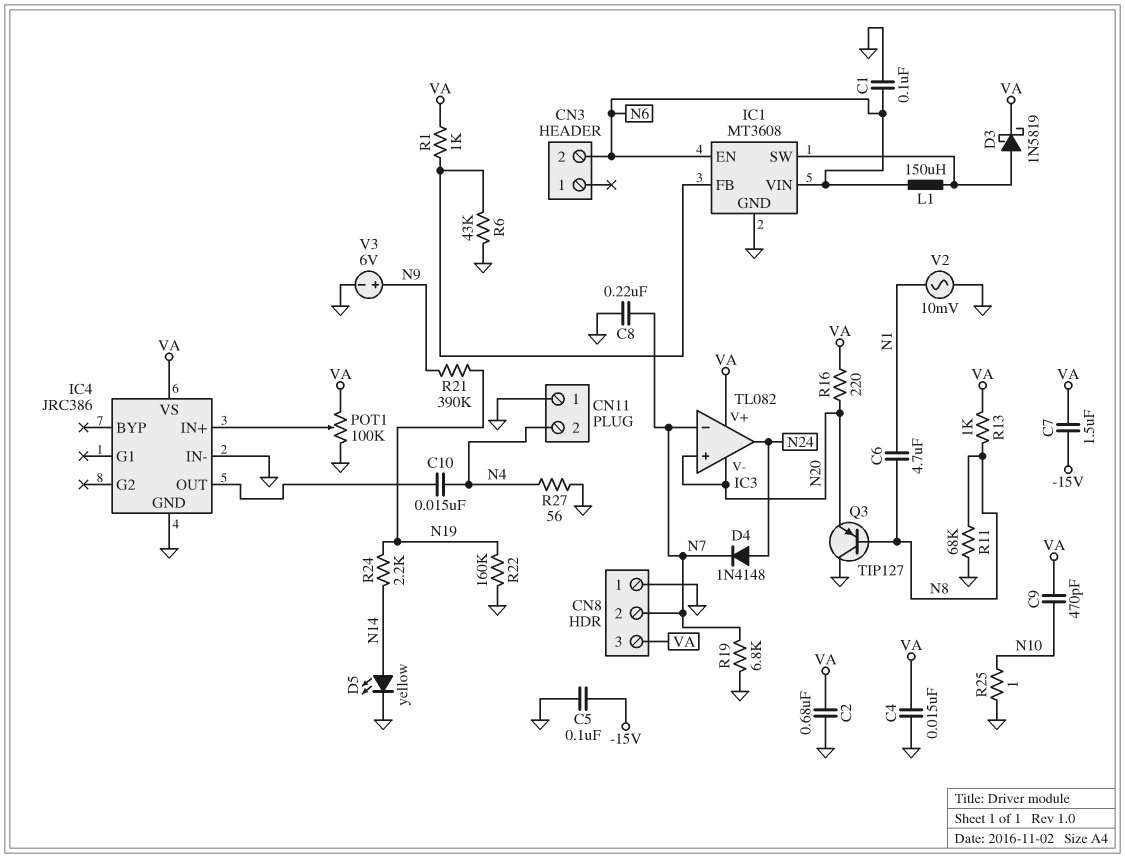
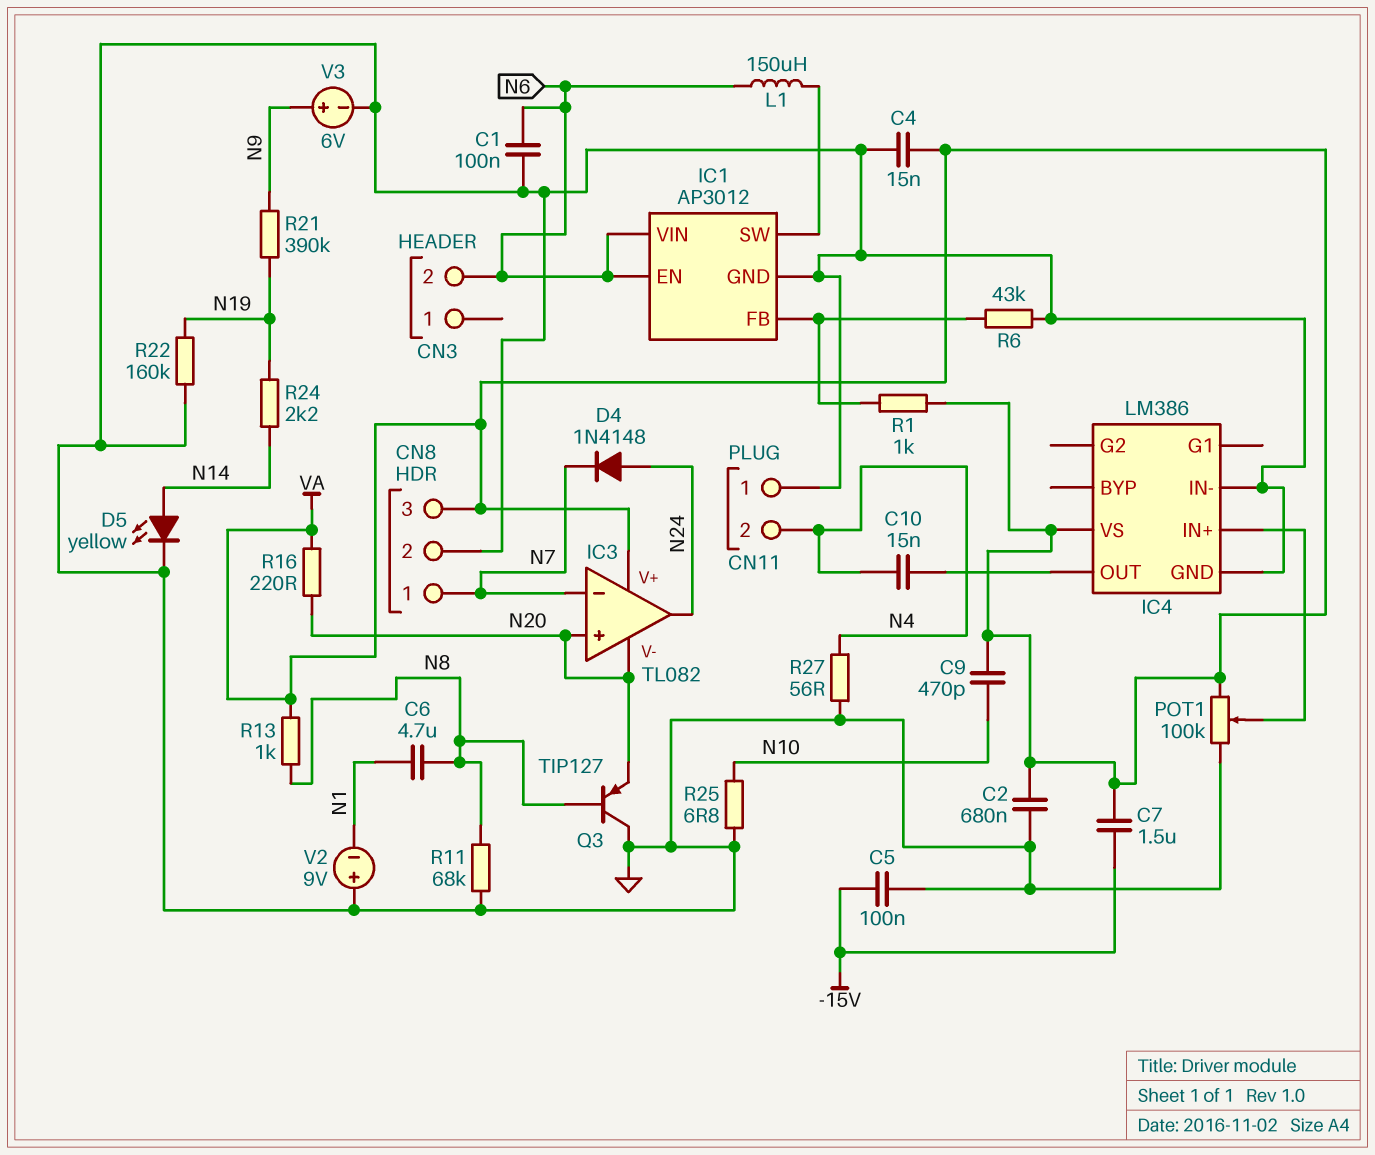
C8: 220nF (GND, N7) -> none
CN8 pin 1: GND -> N7
CN8 pin 2: N7 -> GND
D3: schottky 1N5819 (A IC1/SW, K VA) -> none
IC1: MT3608 -> AP3012
IC4: JRC386 -> LM386
R19: 6.8k (GND, N7) -> none
R25: 1 (GND, N10) -> 6.8 (GND, N10)
V2: AC 10mV (GND, N1) -> 9V (plus GND, minus N1)

